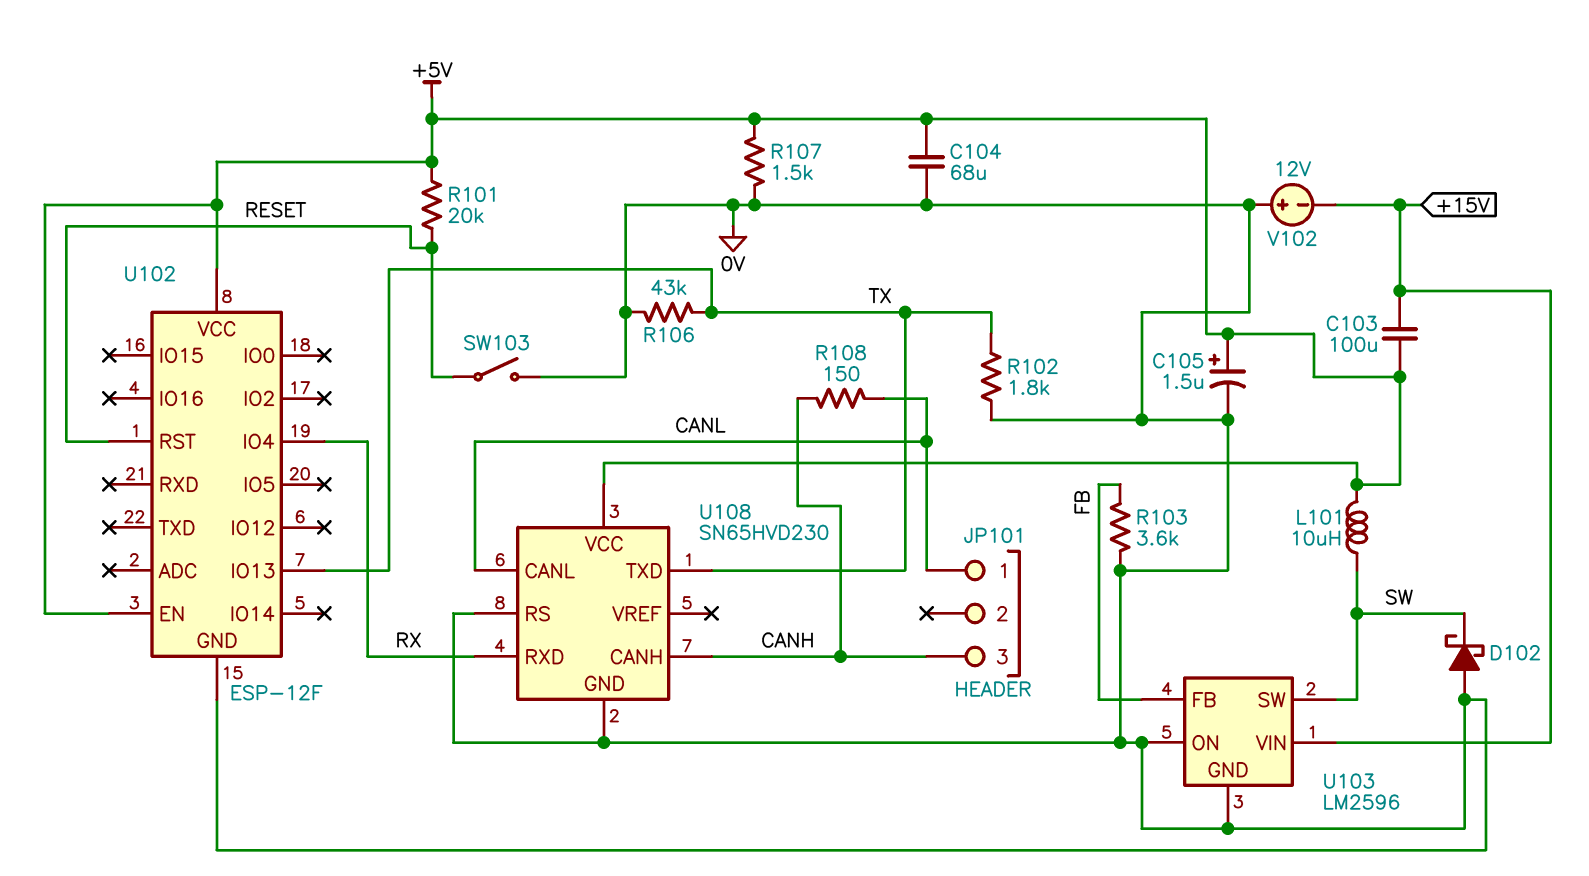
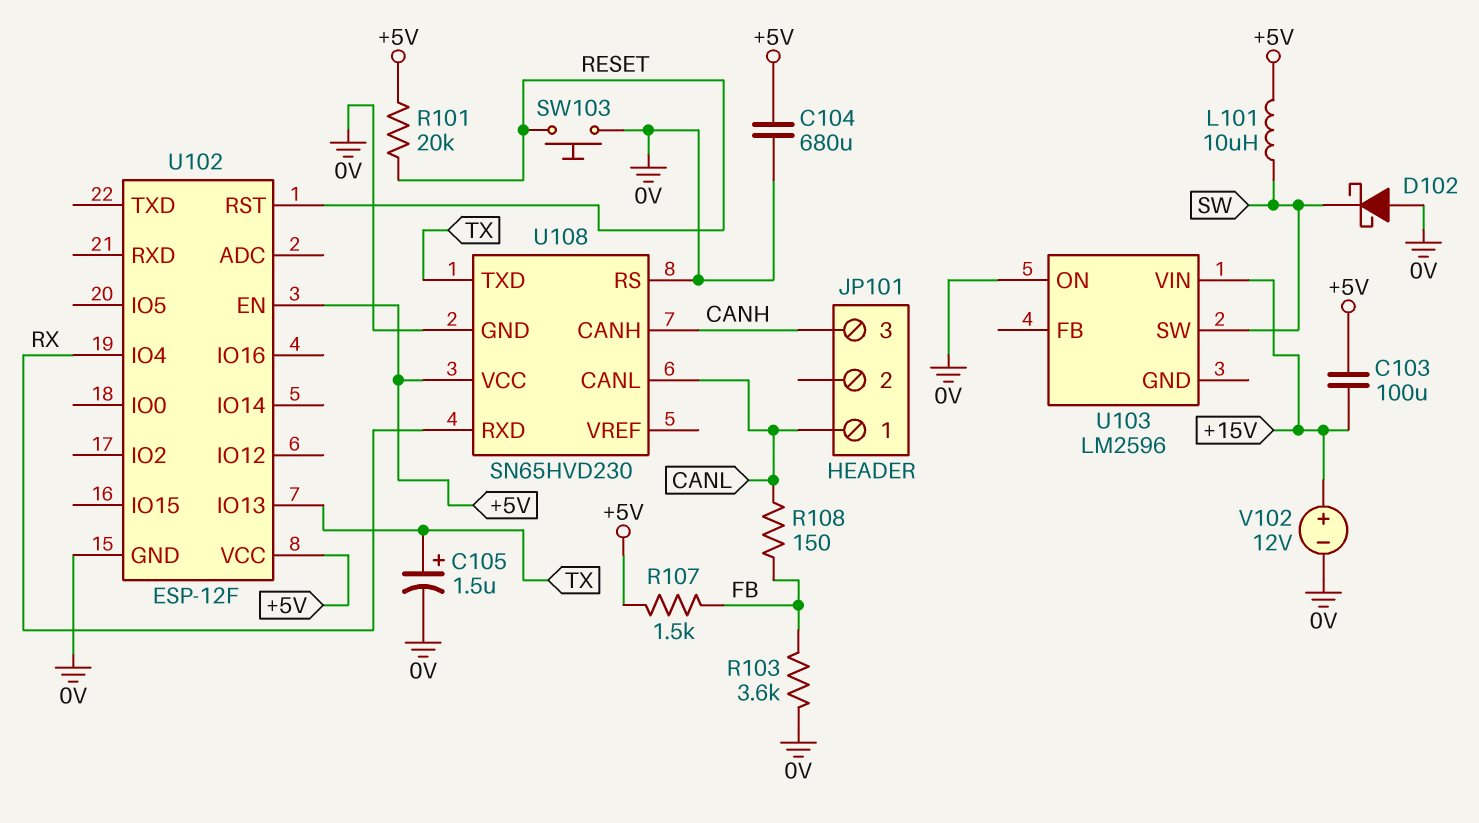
C104: 68uF (+5V, 0V) -> 680uF (+5V, 0V)
C105: 1.5uF (plus +5V, minus 0V) -> 1.5uF (plus TX, minus 0V)
R102: 1.8k (0V, TX) -> none
R106: 43k (0V, TX) -> none
R107: 1.5k (+5V, 0V) -> 1.5k (+5V, FB)
R108: 150 (CANH, CANL) -> 150 (CANL, FB)
SW103: switch (0V, RESET) -> button (0V, RESET)
U103 pin FB: FB -> none
U103 pin GND: 0V -> none
V102: 12V (plus 0V, minus +15V) -> 12V (plus +15V, minus 0V)

